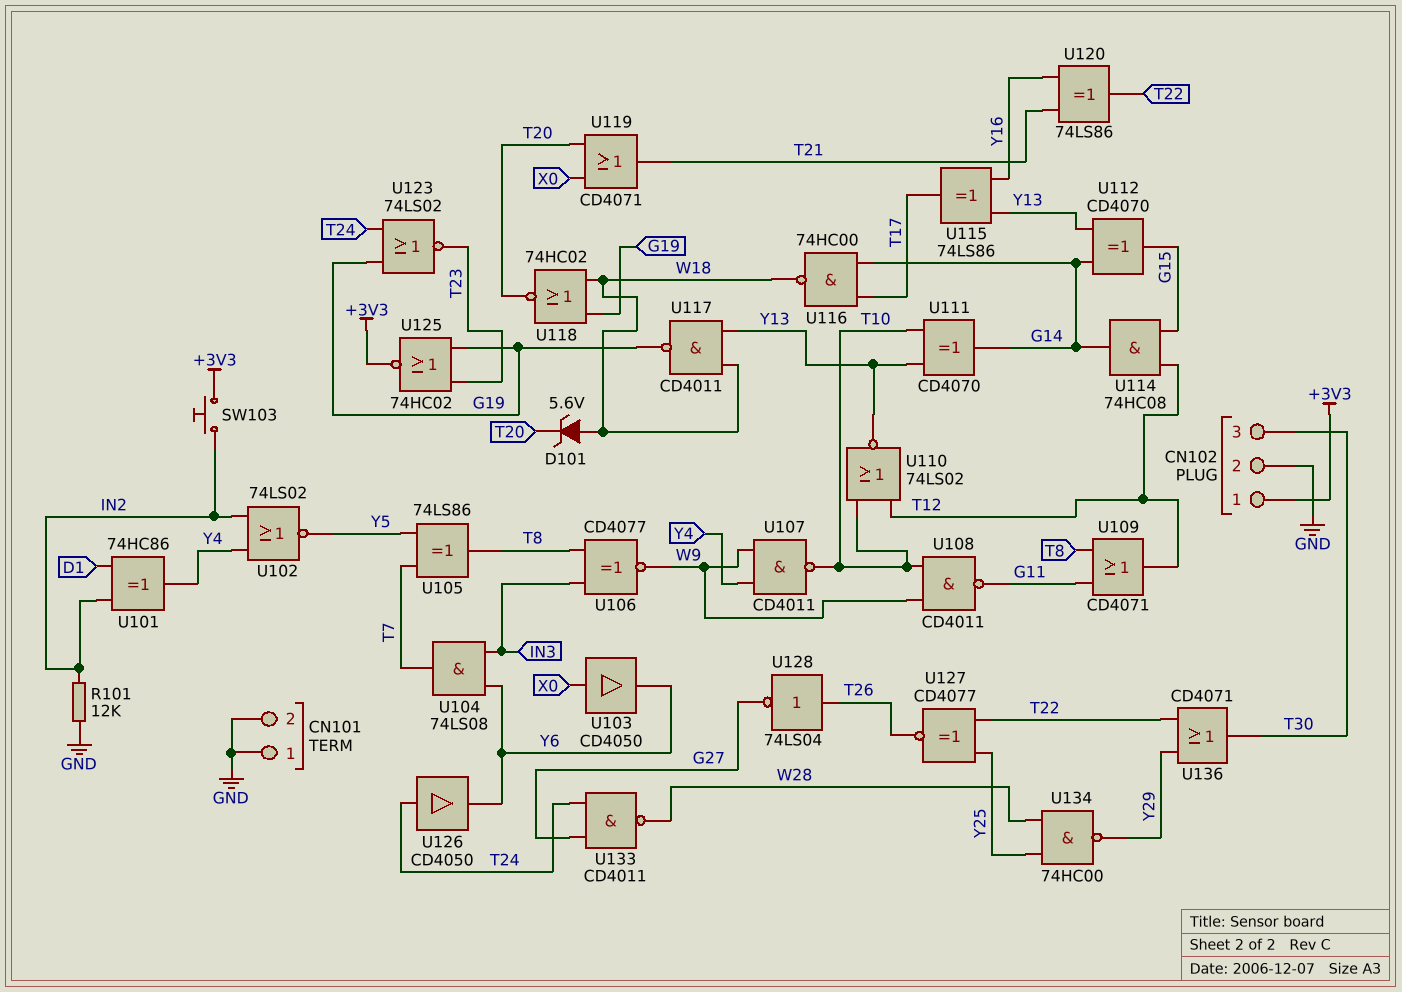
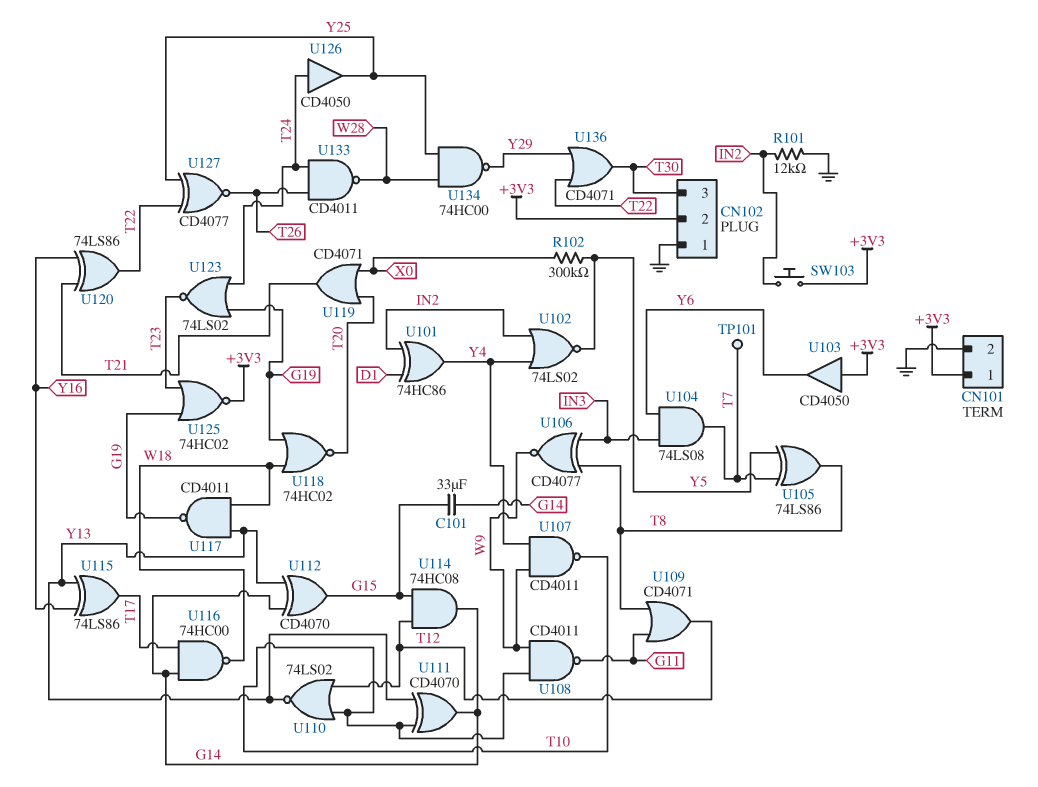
C101: none -> 33uF (G14, G15)
CN101 pin 1: GND -> +3V3
CN102 pin 1: +3V3 -> GND
CN102 pin 2: GND -> +3V3
D101: zener 5.6V (A W18, K T20) -> none
R102: none -> 300k (X0, Y5)
TP101: none -> test point (T7)
U103: buffer CD4050 (in X0, out Y6) -> buffer CD4050 (in +3V3, out Y6)
U126: buffer CD4050 (in T24, out Y6) -> buffer CD4050 (in T24, out Y25)
U128: NOT 74LS04 (in T26, out G27) -> none
U133: NAND CD4011 (in G27, in T24, out W28) -> NAND CD4011 (in T24, in T26, out W28)

